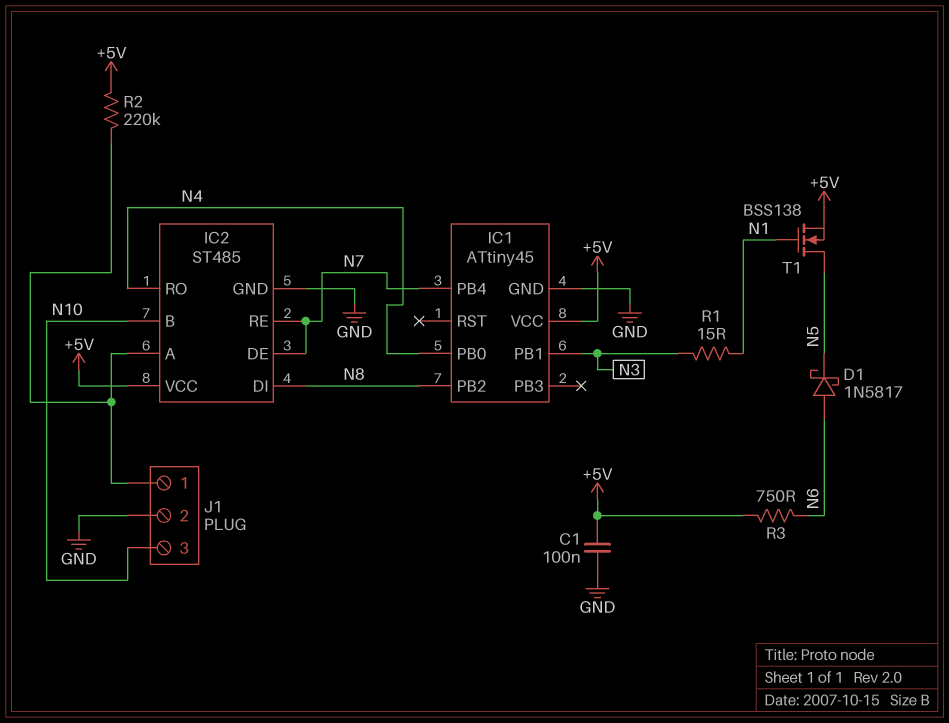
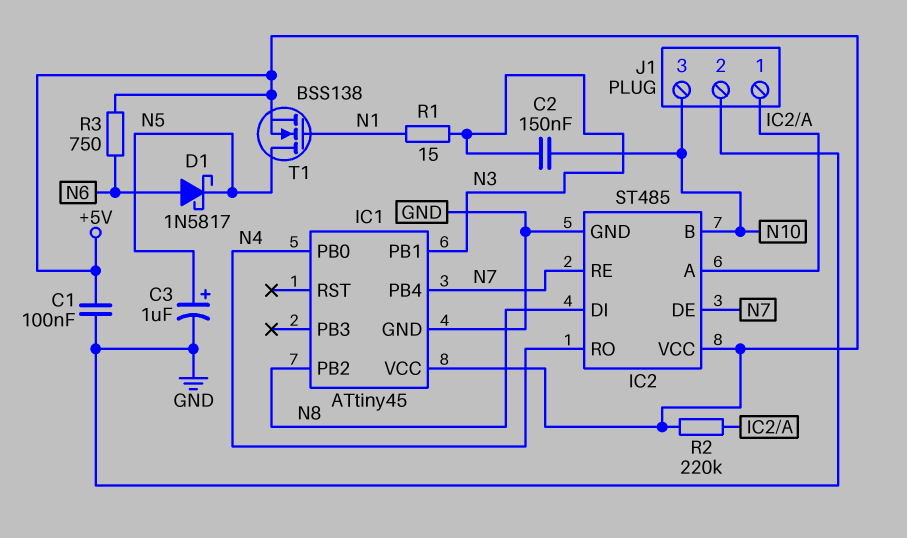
C2: none -> 150nF (N3, N10)
C3: none -> 1uF (plus N5, minus GND)

